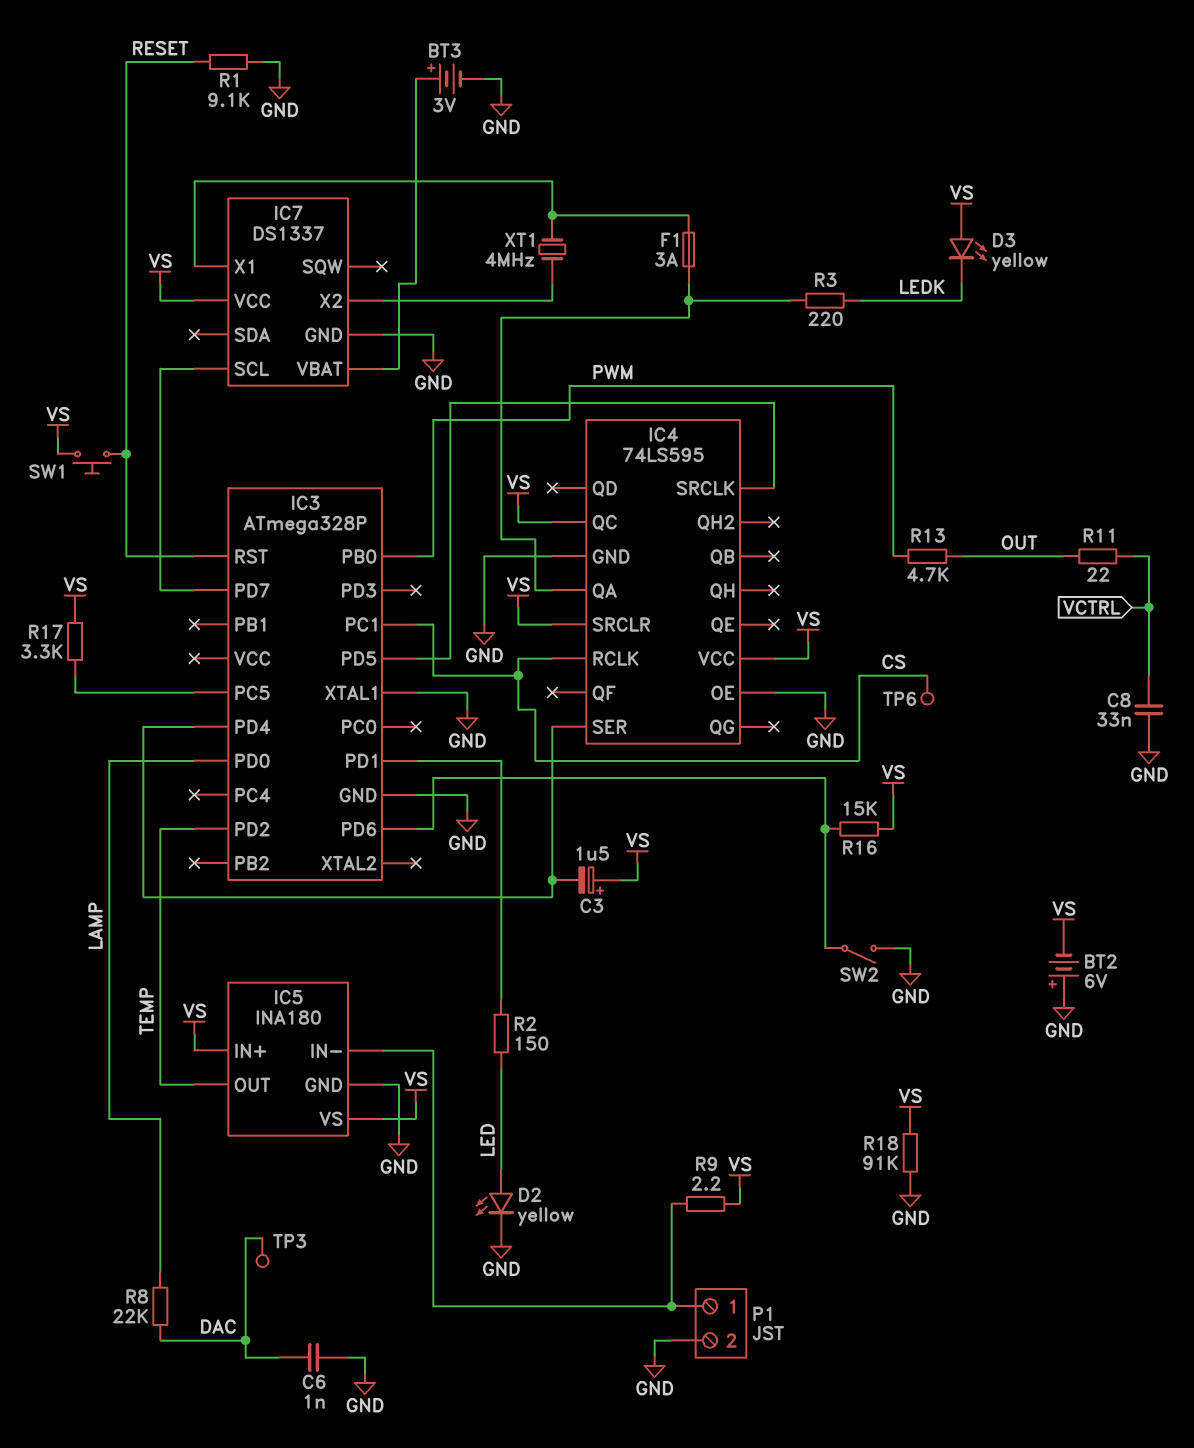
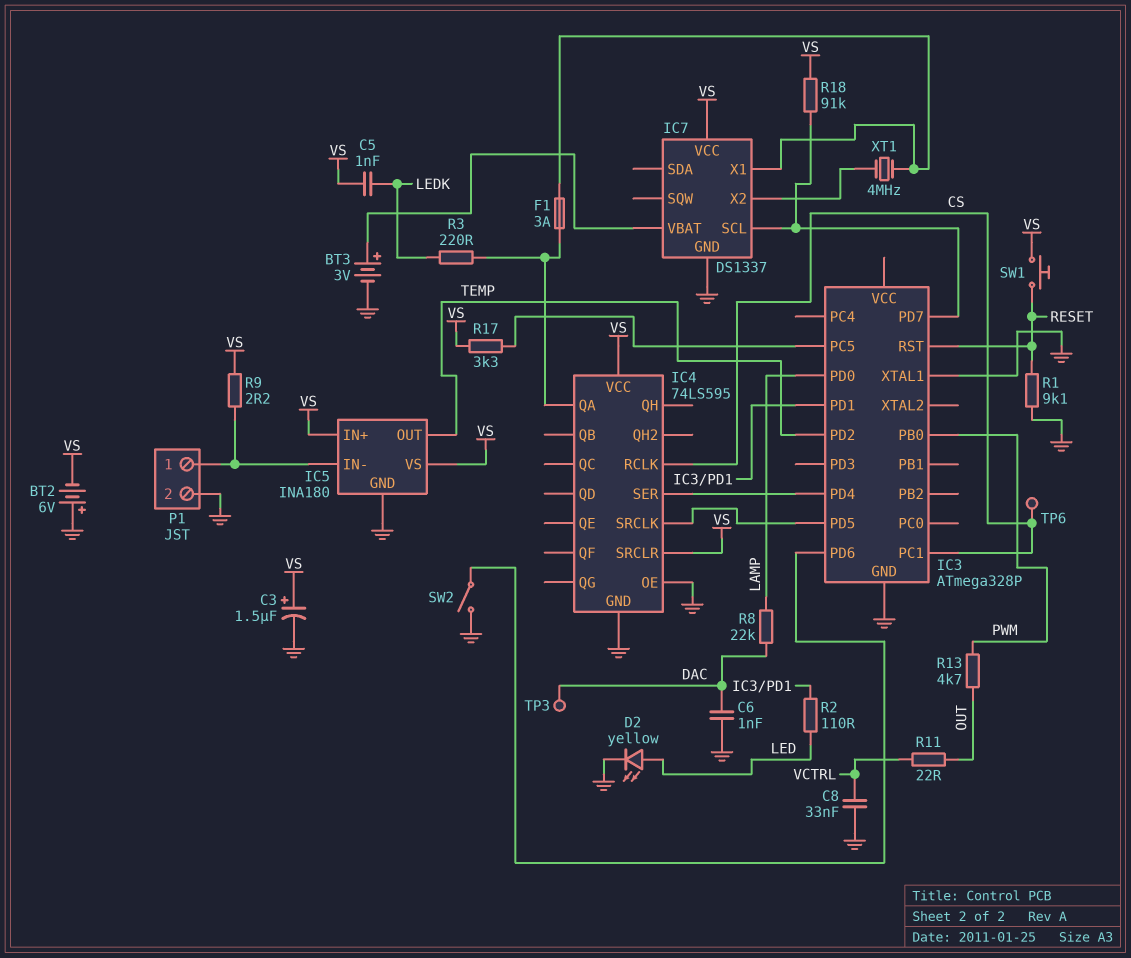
C3: 1.5uF (plus VS, minus IC3/PD4) -> 1.5uF (plus VS, minus GND)
C5: none -> 1nF (LEDK, VS)
D3: LED yellow (A VS, K LEDK) -> none
IC4 pin QC: VS -> none
R2: 150 (IC3/PD1, LED) -> 110 (IC3/PD1, LED)
R16: 15k (IC3/PD6, VS) -> none
R18: 91k (GND, VS) -> 91k (IC3/PD7, VS)

